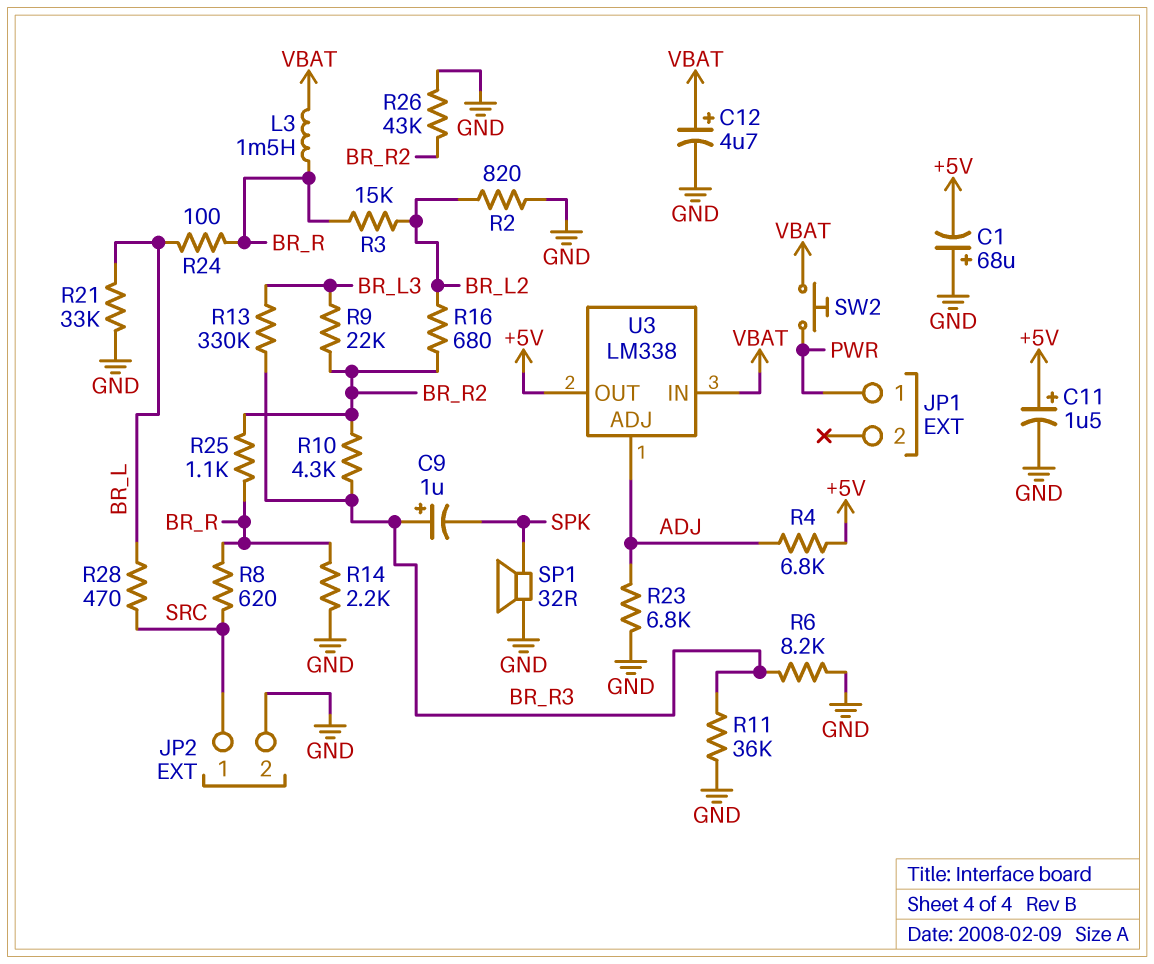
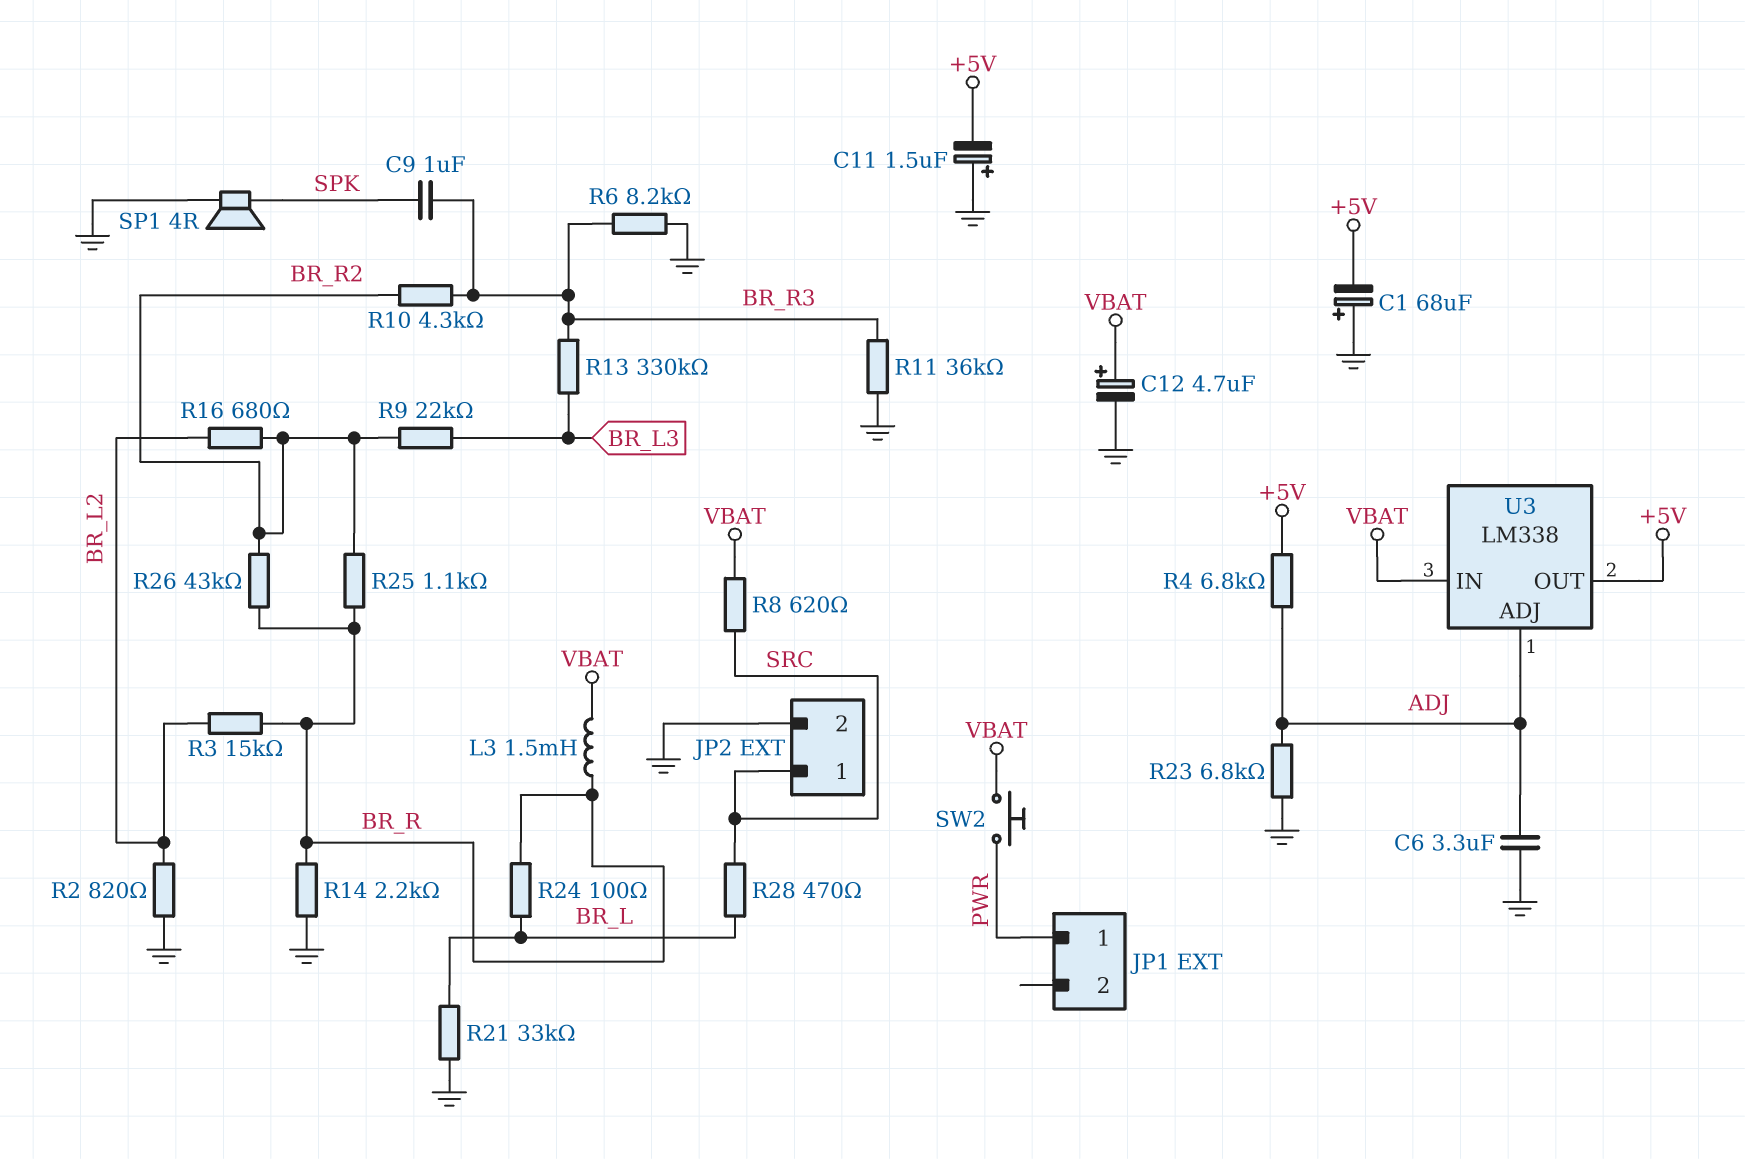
C6: none -> 3.3uF (ADJ, GND)
C9: 1uF (plus BR_R3, minus SPK) -> 1uF (BR_R3, SPK)
C11: 1.5uF (plus +5V, minus GND) -> 1.5uF (plus GND, minus +5V)
R8: 620 (BR_R, SRC) -> 620 (SRC, VBAT)
R26: 43k (BR_R2, GND) -> 43k (BR_R, BR_R2)
SP1: speaker 32R (GND, SPK) -> speaker 4R (GND, SPK)

